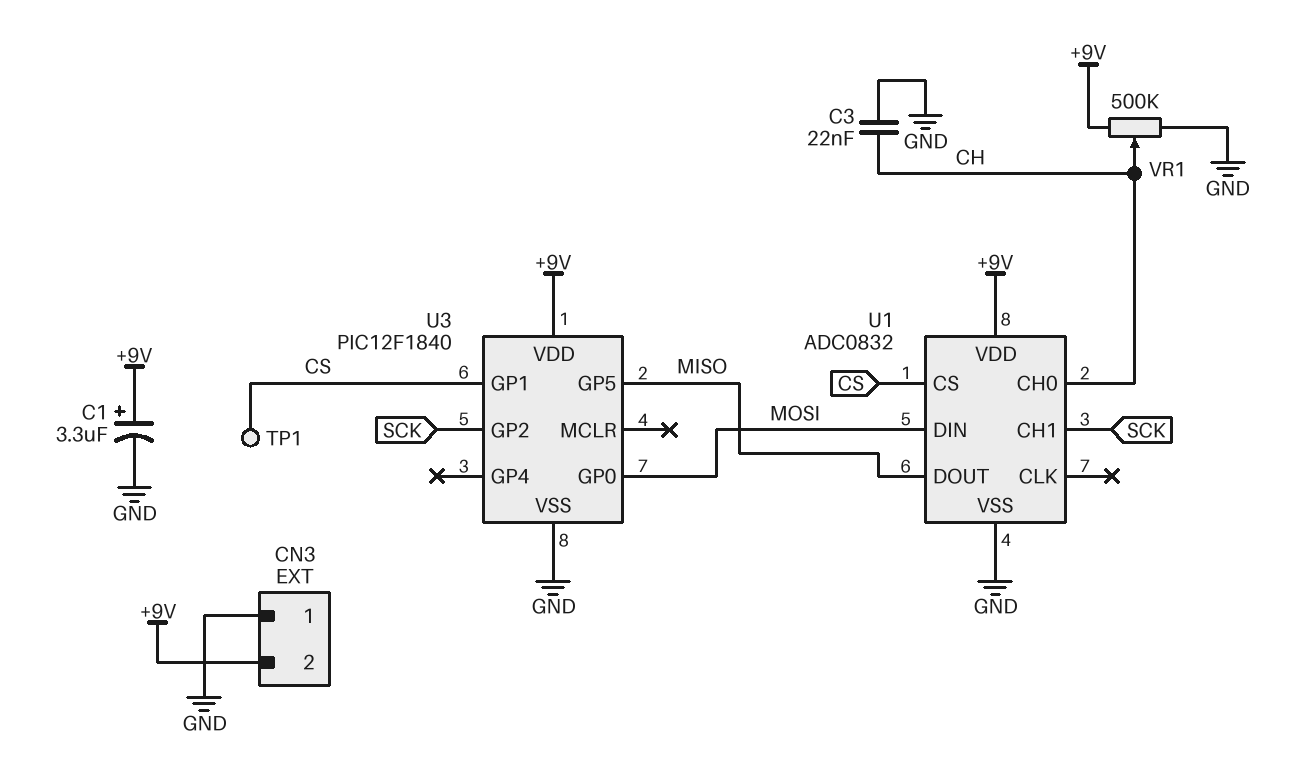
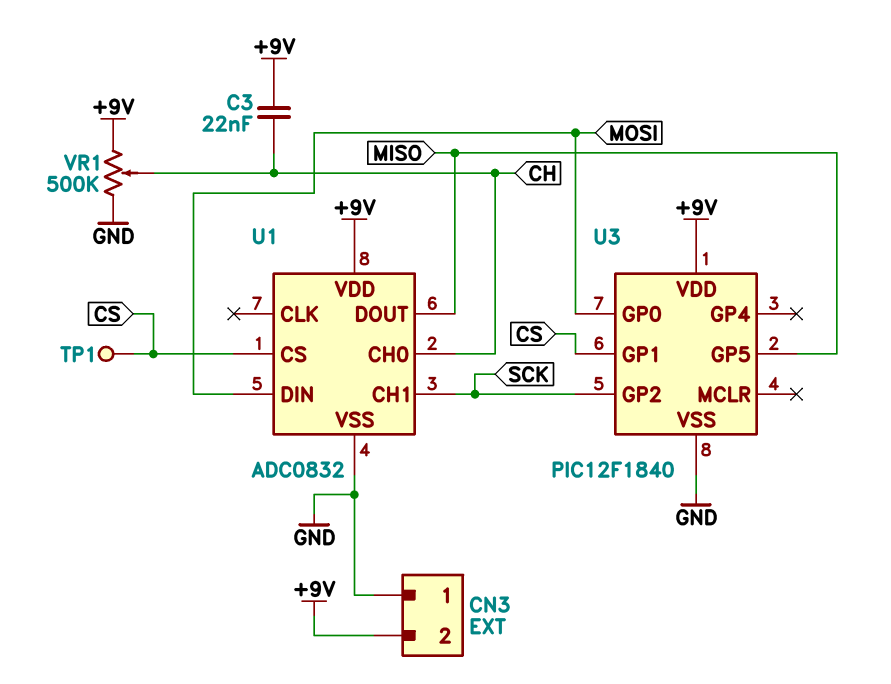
C1: 3.3uF (plus +9V, minus GND) -> none
C3: 22nF (CH, GND) -> 22nF (+9V, CH)

